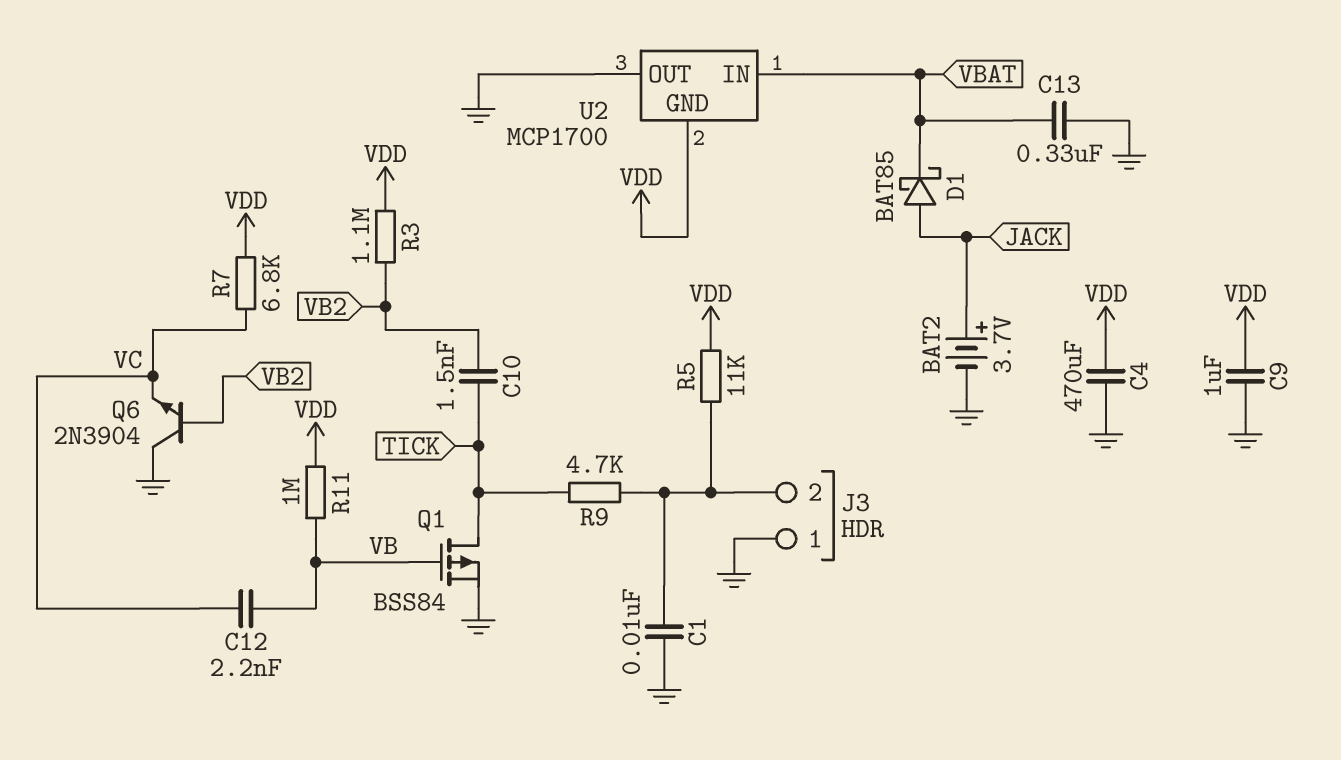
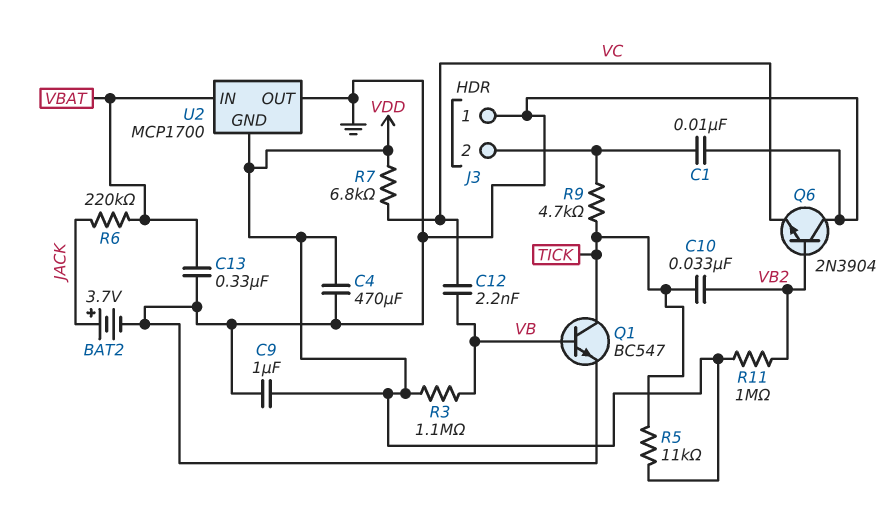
C10: 1.5nF (TICK, VB2) -> 33nF (TICK, VB2)
D1: schottky BAT85 (A JACK, K VBAT) -> none
Q1: PMOS BSS84 (G VB, D TICK, S GND) -> NPN BC547 (B VB, C TICK, E GND)
R3: 1.1M (VB2, VDD) -> 1.1M (VB, VDD)
R5: 11k (J3/2, VDD) -> 11k (TICK, VDD)
R6: none -> 220k (JACK, VBAT)
R11: 1M (VB, VDD) -> 1M (VB2, VDD)

